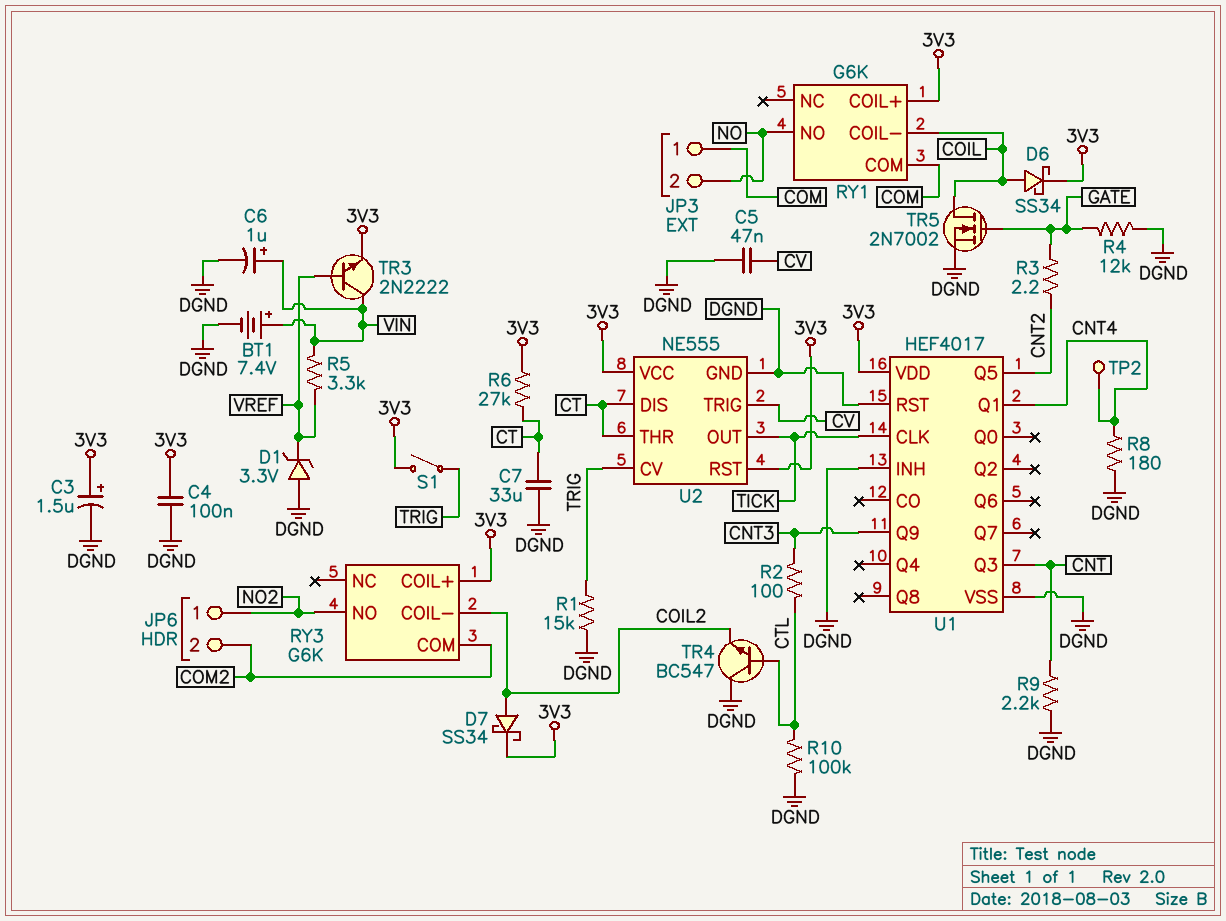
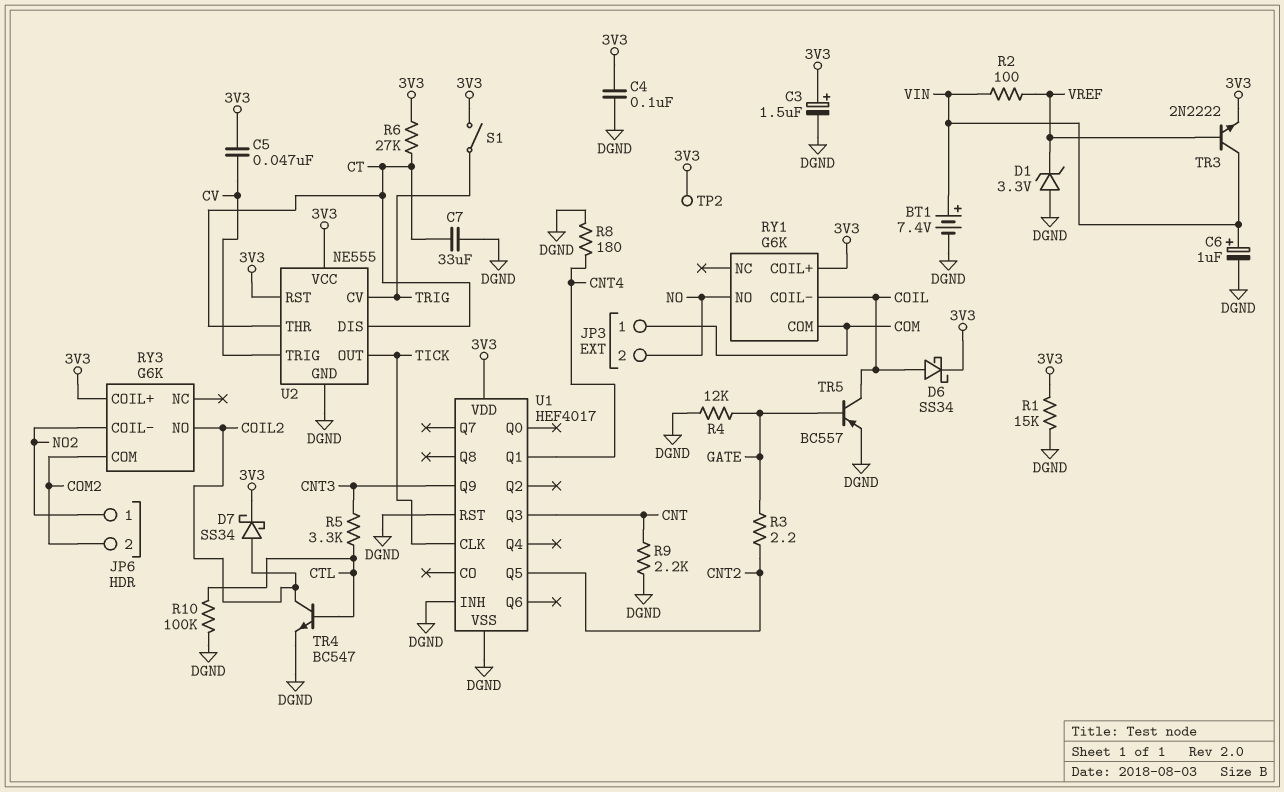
C5: 47nF (CV, DGND) -> 47nF (3V3, CV)
R1: 15k (DGND, TRIG) -> 15k (3V3, DGND)
R2: 100 (CNT3, CTL) -> 100 (VIN, VREF)
R5: 3.3k (VIN, VREF) -> 3.3k (CNT3, CTL)
RY3 pin COIL-: COIL2 -> NO2
RY3 pin NO: NO2 -> COIL2
TP2: test point (CNT4) -> test point (3V3)
TR4: NPN BC547 (B CTL, C DGND, E COIL2) -> NPN BC547 (B CTL, C COIL2, E DGND)
TR5: NMOS 2N7002 (G GATE, D COIL, S DGND) -> PNP BC557 (B GATE, C COIL, E DGND)

